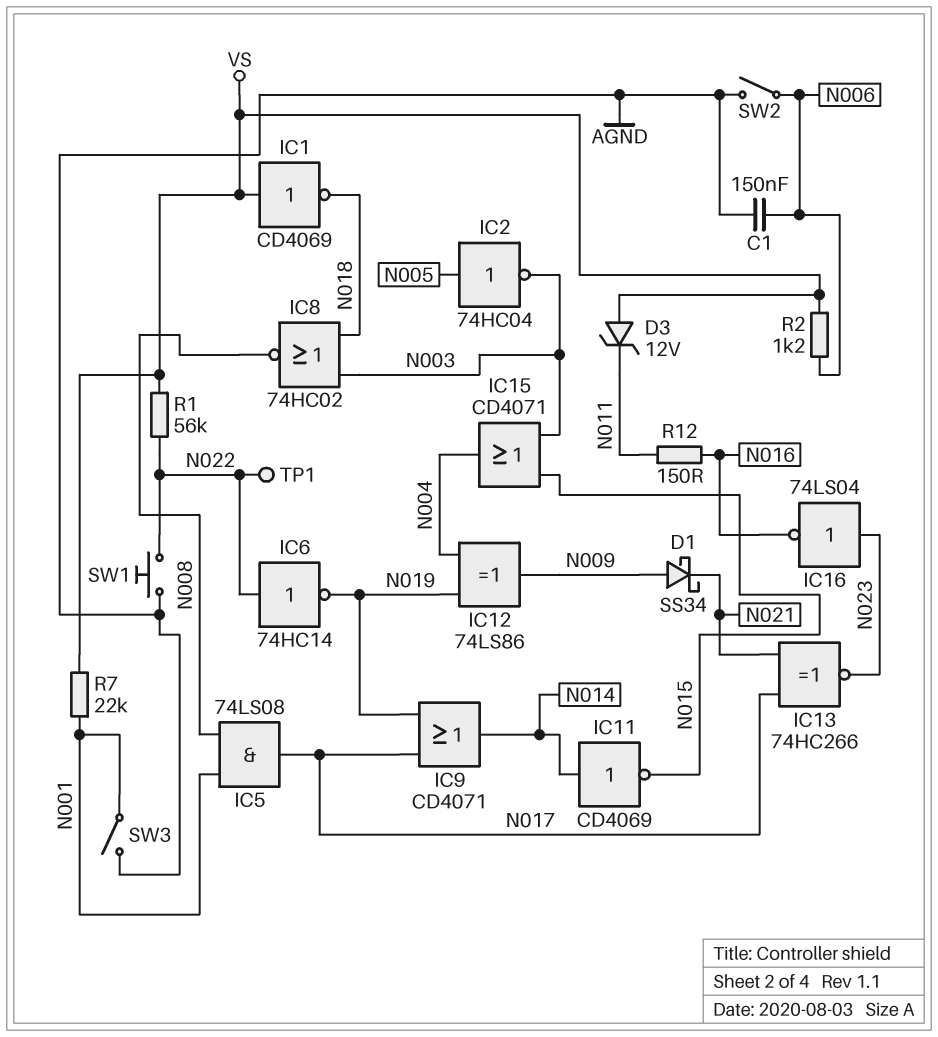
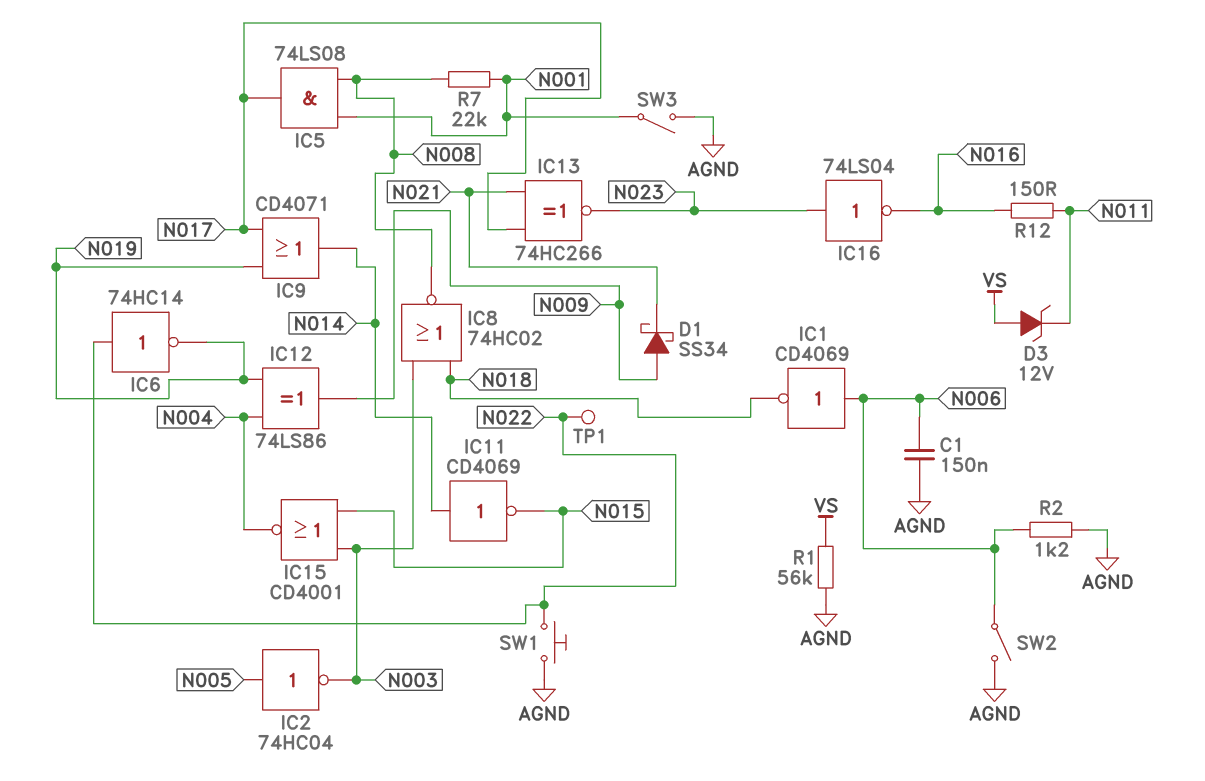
IC1: NOT CD4069 (in VS, out N018) -> NOT CD4069 (in N006, out N018)
IC15: OR CD4071 (in N003, in N015, out N004) -> NOR CD4001 (in N003, in N015, out N004)
R1: 56k (N022, VS) -> 56k (AGND, VS)
R2: 1.2k (N006, VS) -> 1.2k (AGND, N006)
R7: 22k (N001, VS) -> 22k (N001, N008)

